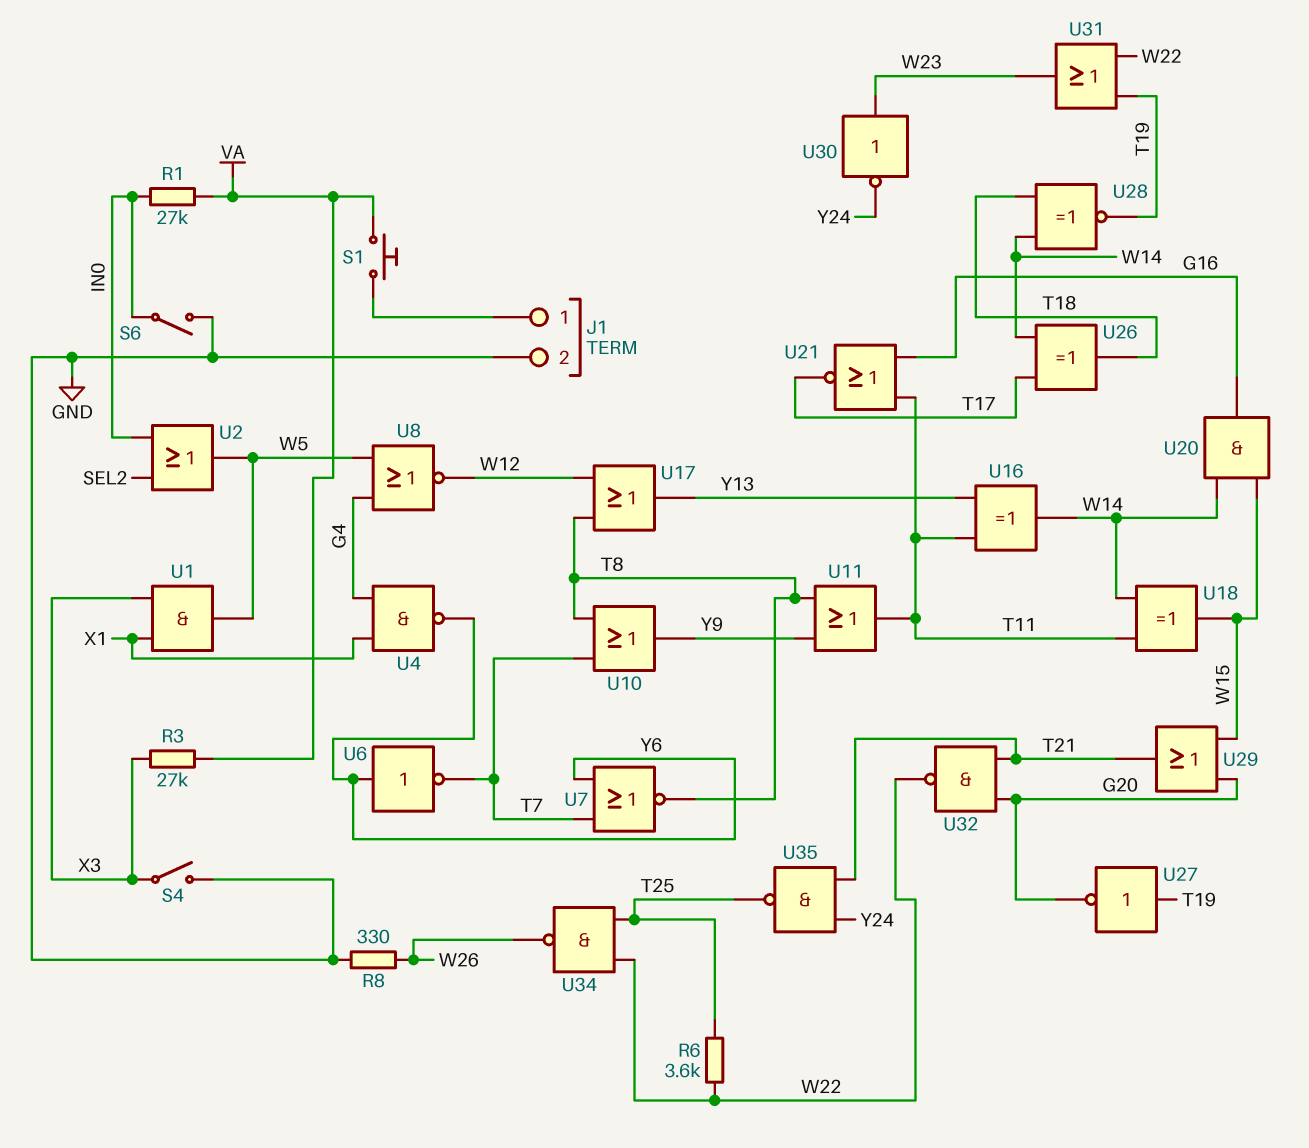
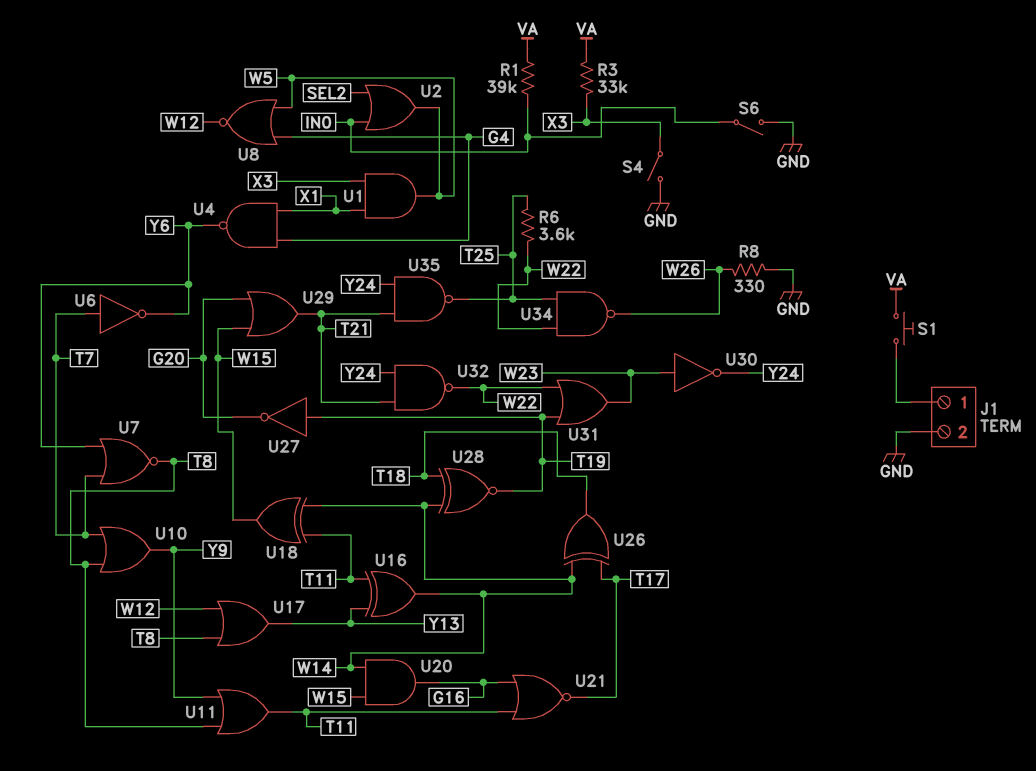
R1: 27k (IN0, VA) -> 39k (IN0, VA)
R3: 27k (VA, X3) -> 33k (VA, X3)
U6: NOT (in Y6, out T7) -> NOT (in T7, out Y6)
U32: NAND (in G20, in T21, out W22) -> NAND (in T21, in Y24, out W22)

